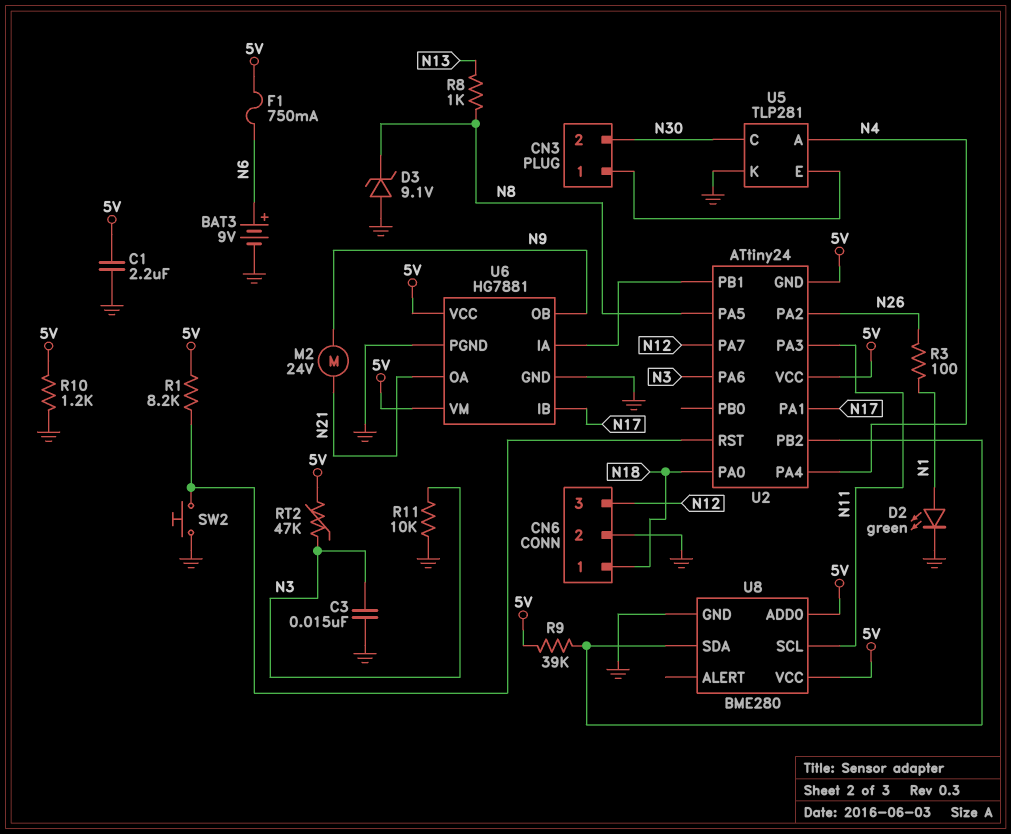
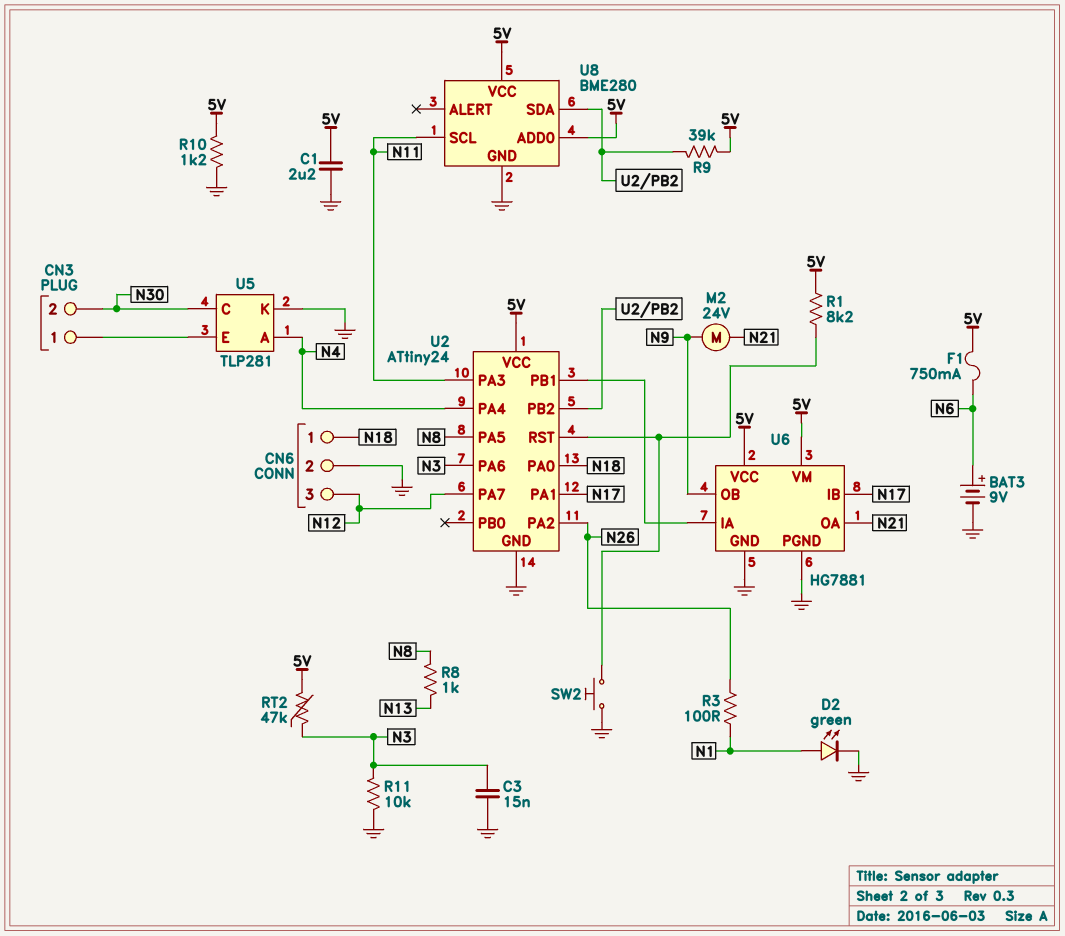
D3: zener 9.1V (A GND, K N8) -> none
U2 pin GND: 5V -> GND

